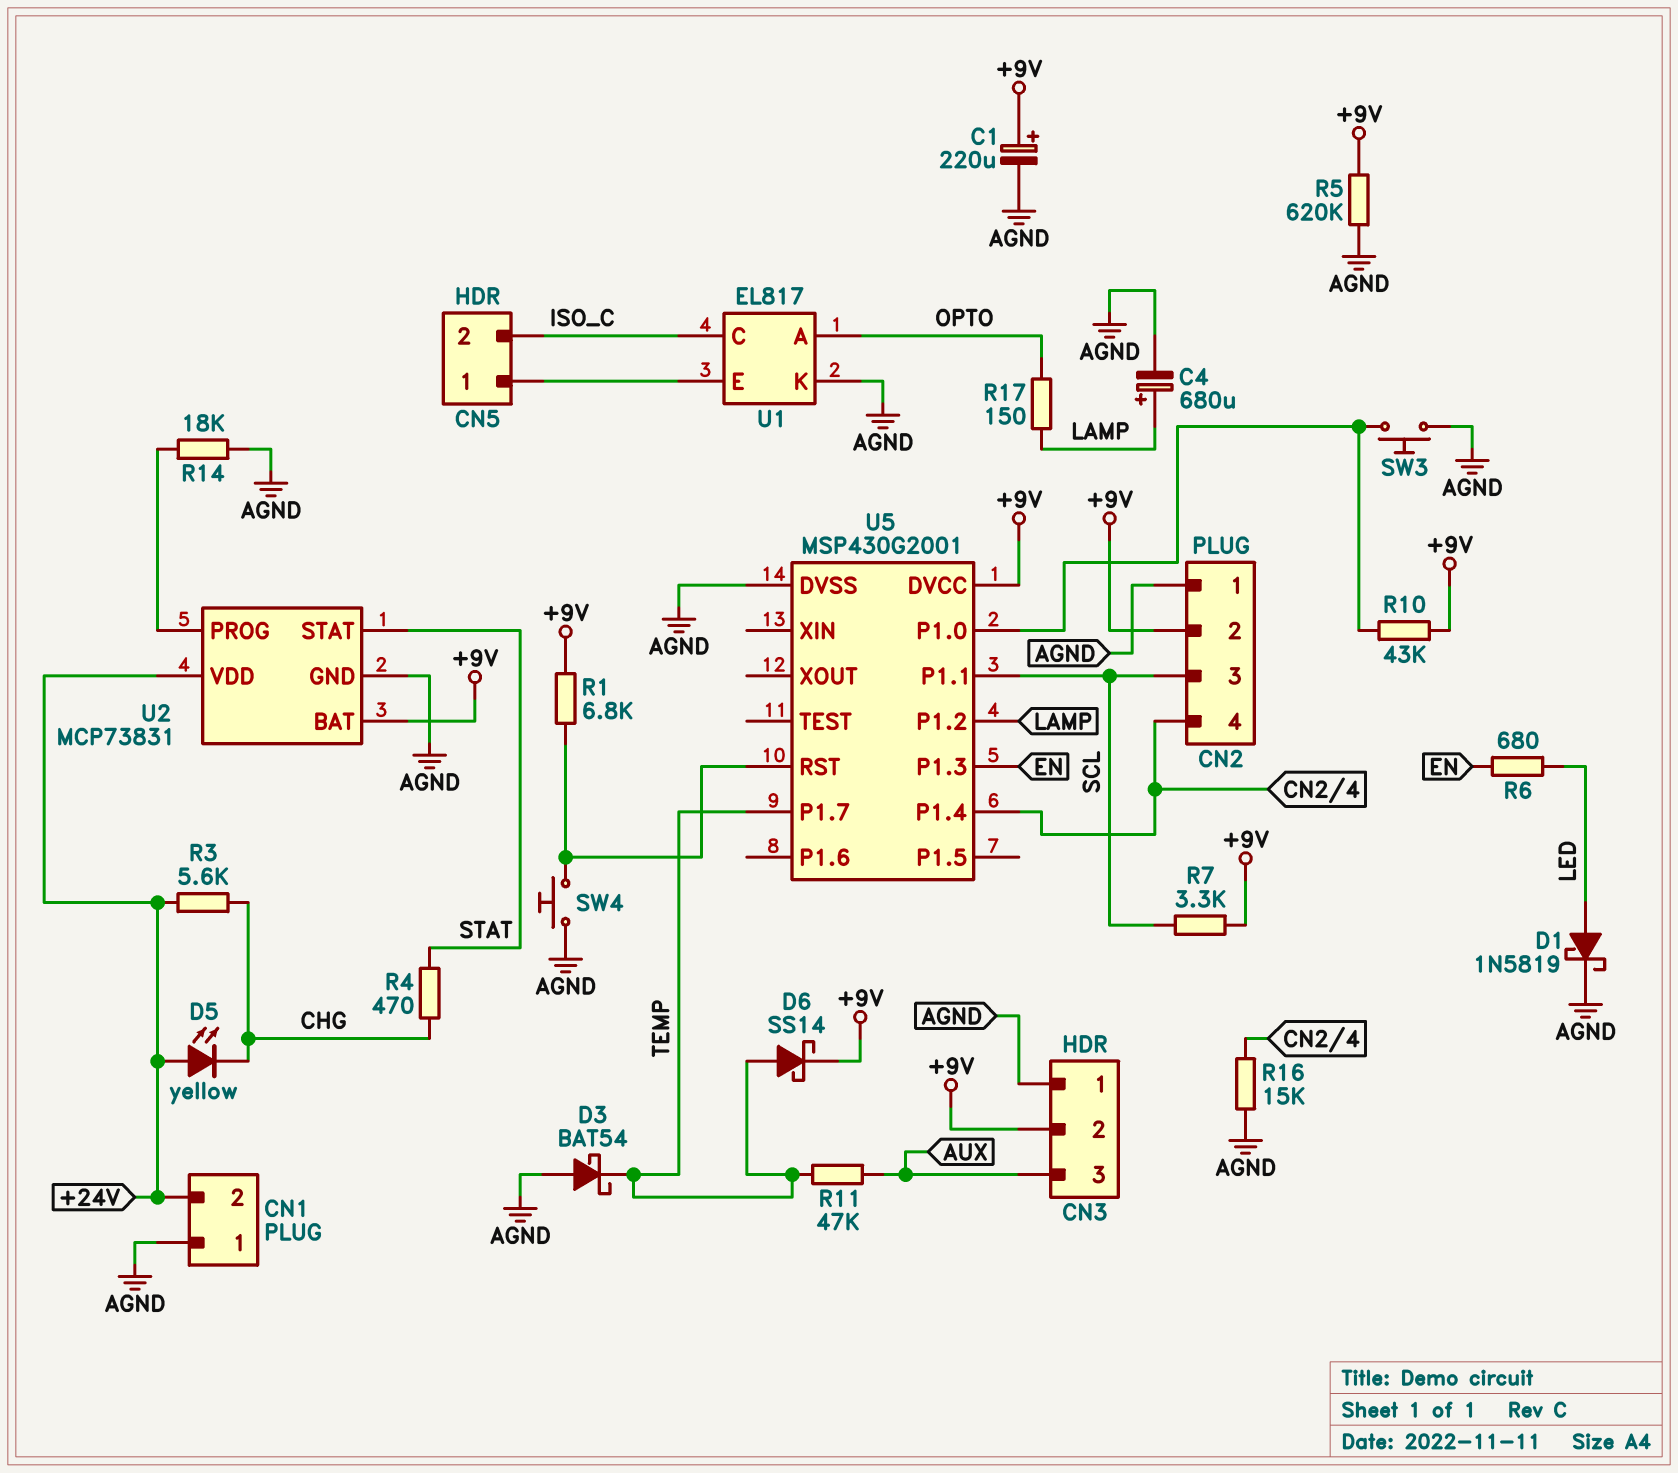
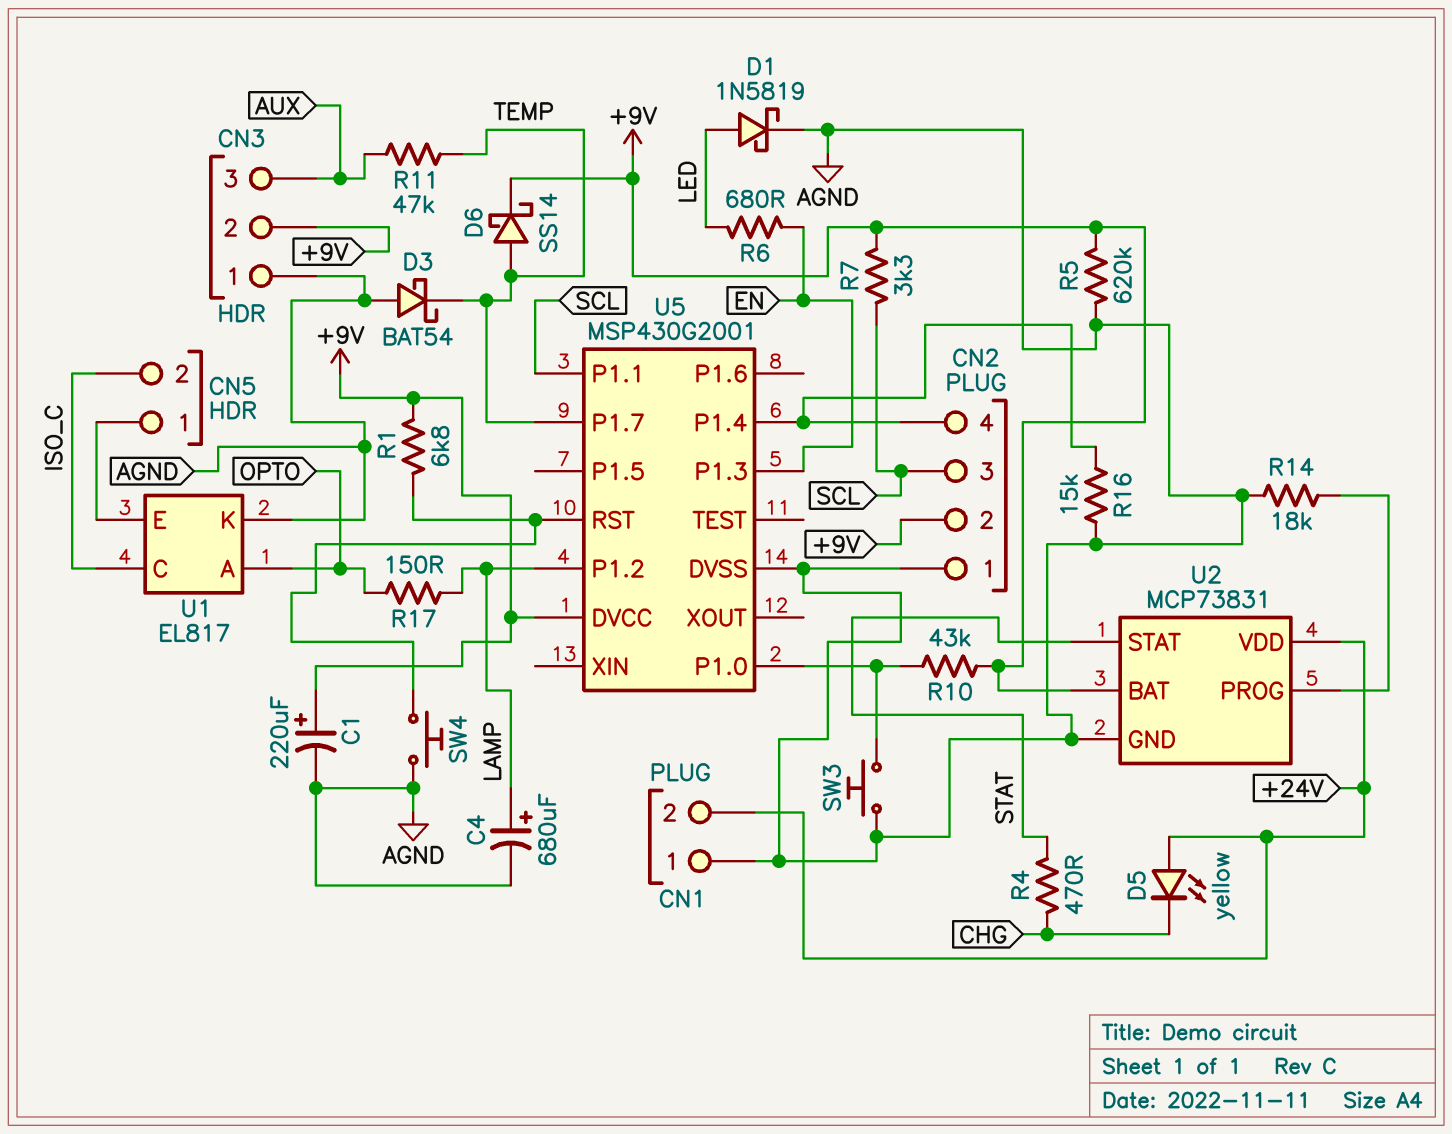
R3: 5.6k (+24V, CHG) -> none

